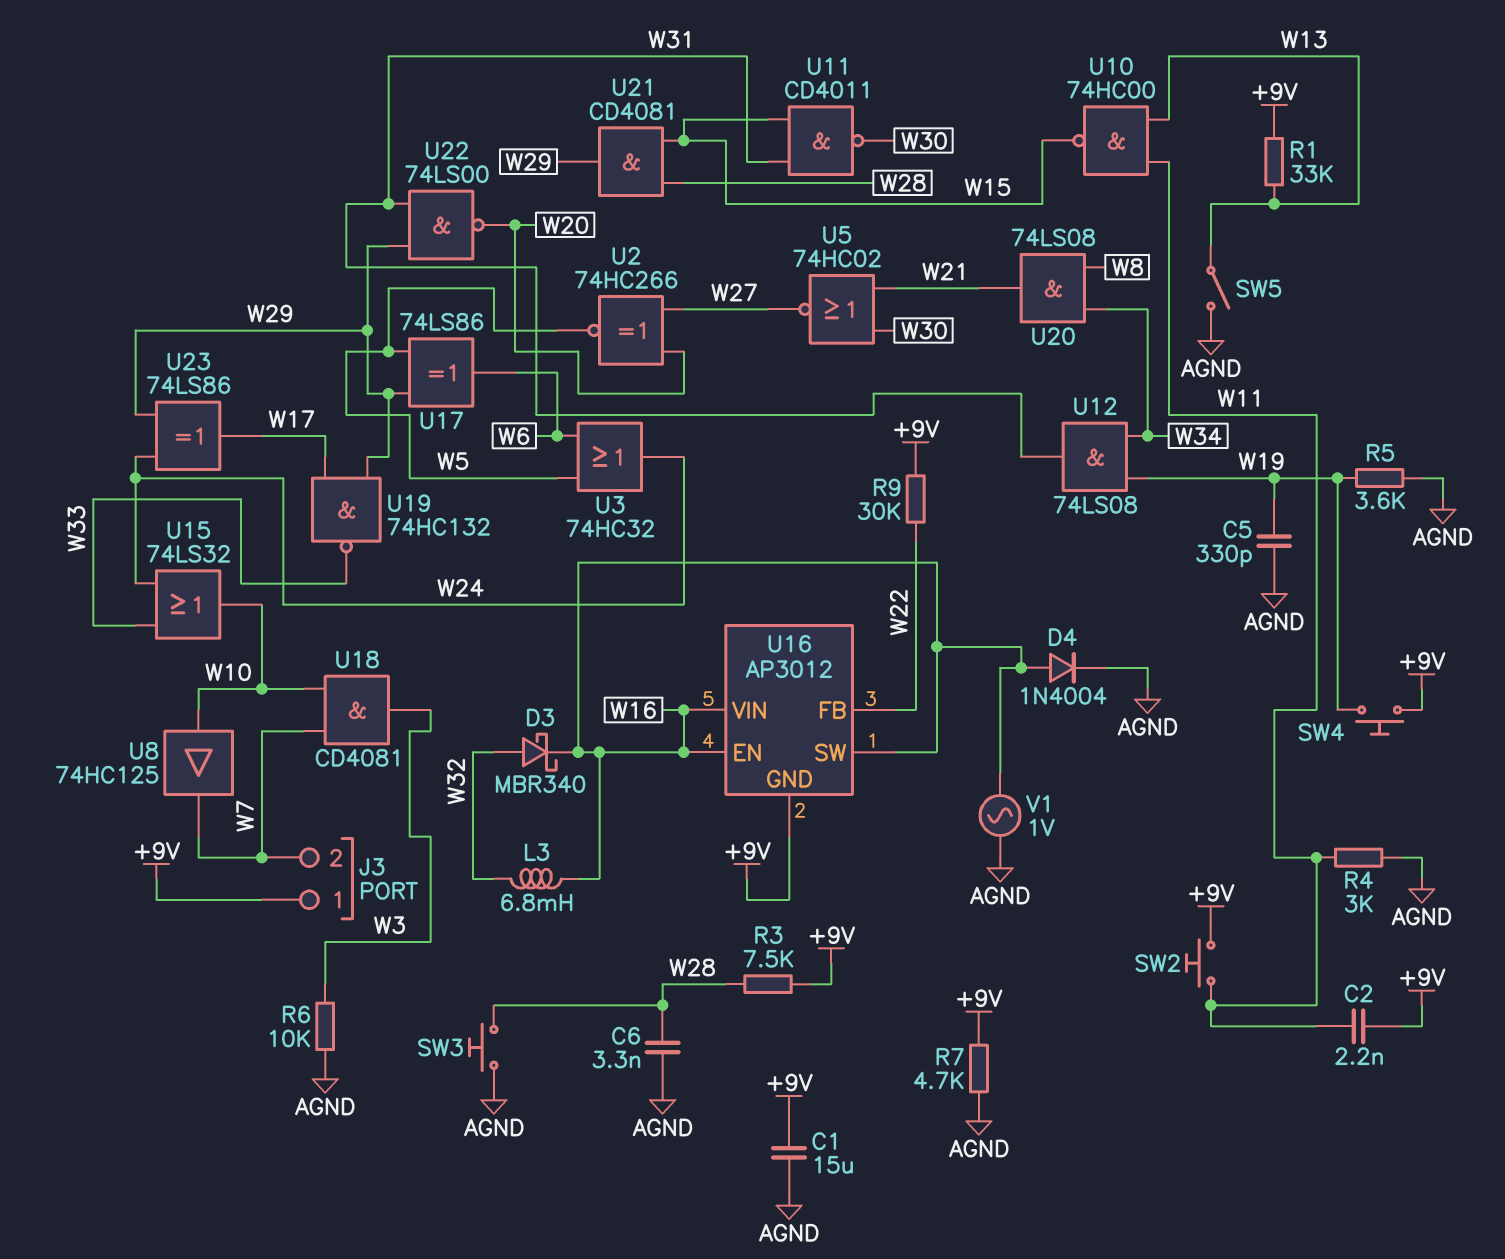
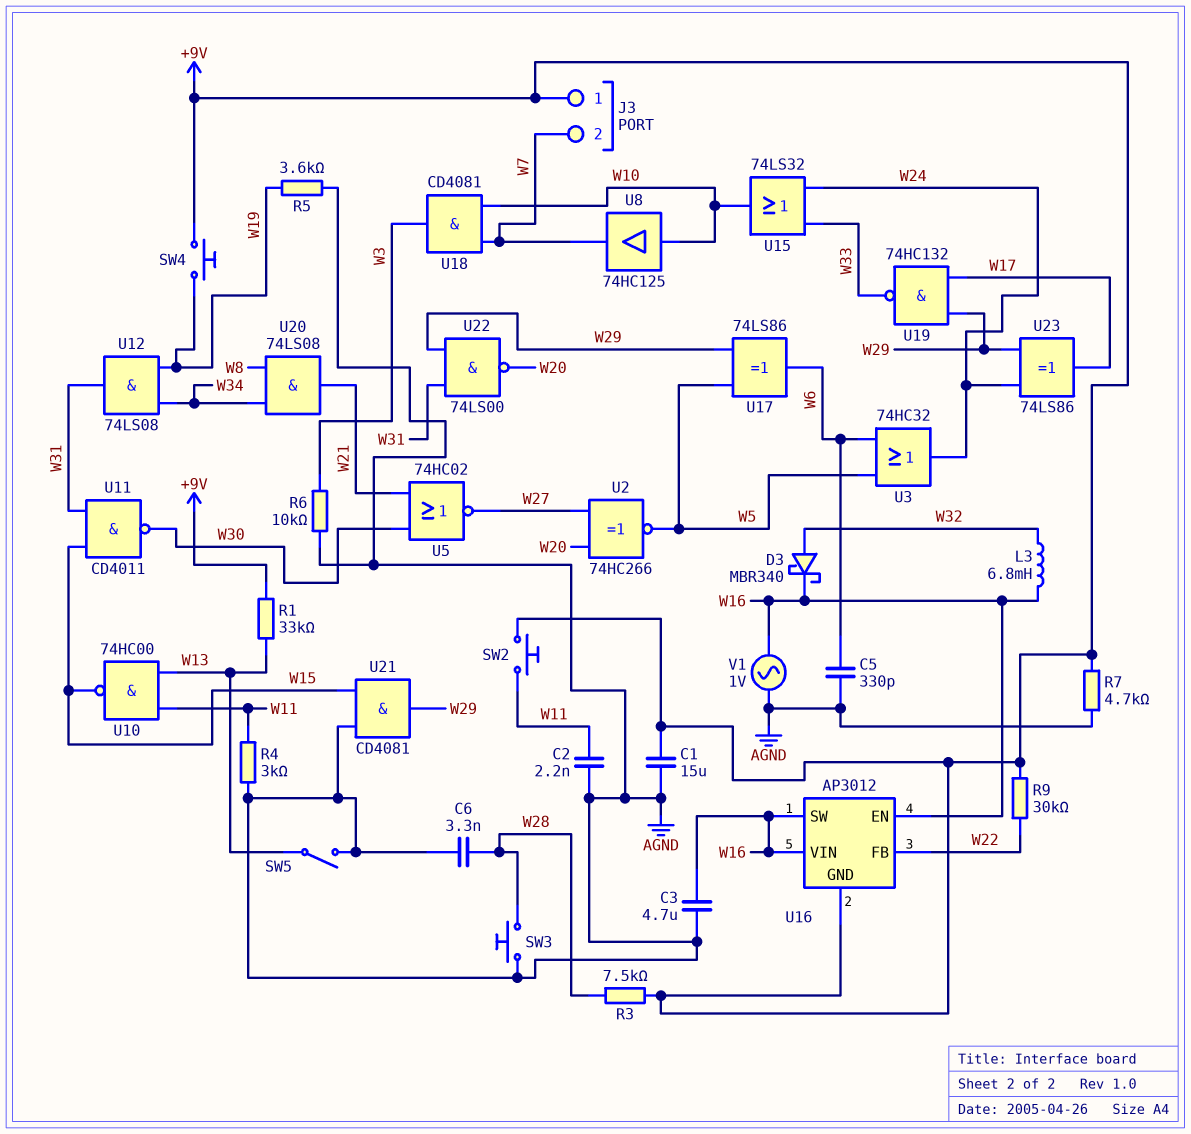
C2: 2.2nF (+9V, W11) -> 2.2nF (AGND, W11)
C3: none -> 4.7uF (AGND, W16)
C5: 330pF (AGND, W19) -> 330pF (AGND, W6)
D4: diode 1N4004 (A W16, K AGND) -> none
U21: AND CD4081 (in W15, in W28, out W29) -> AND CD4081 (in AGND, in W15, out W29)

